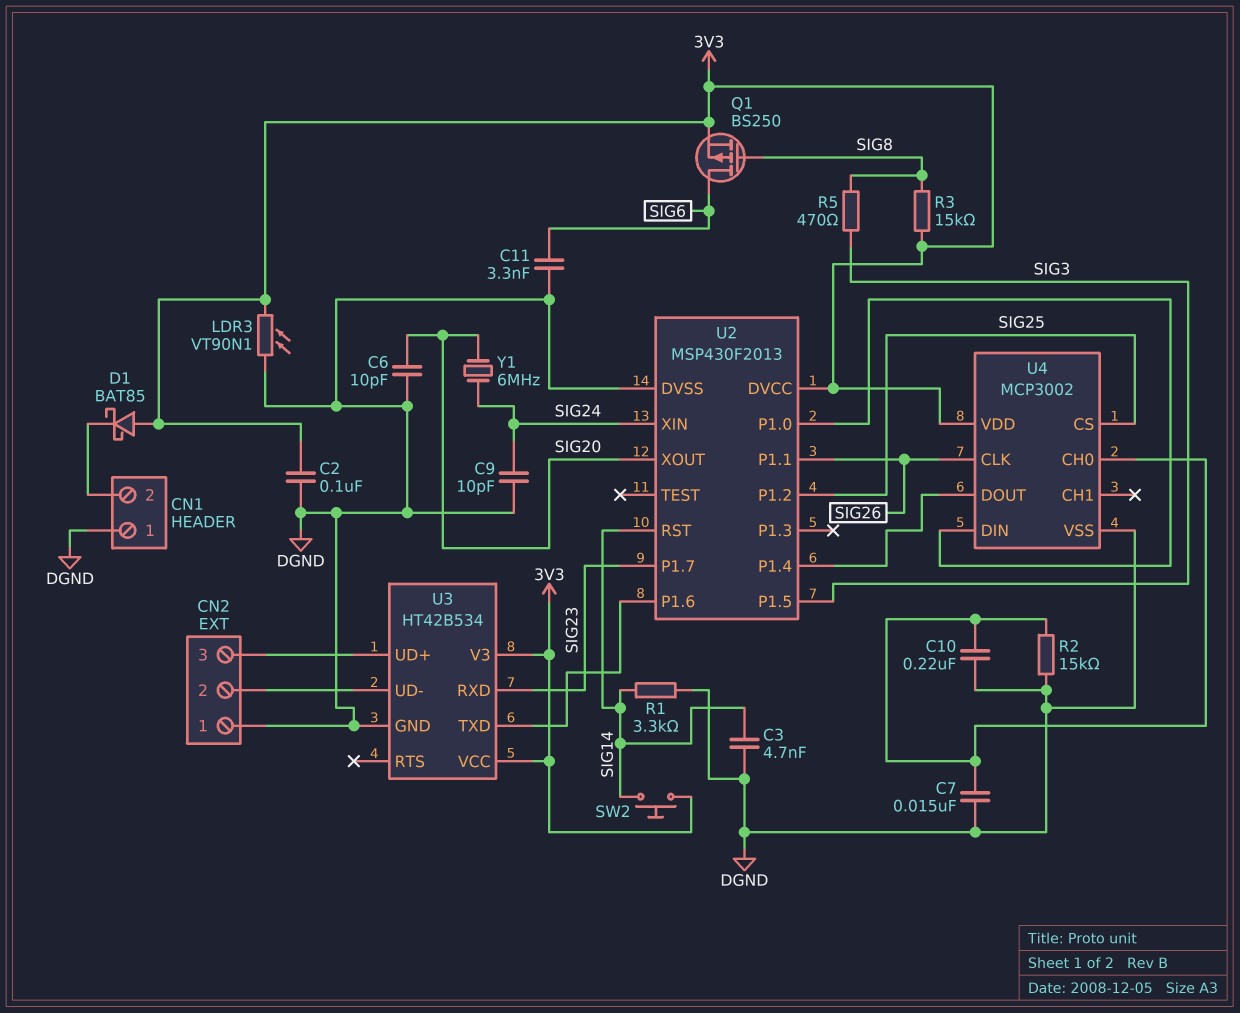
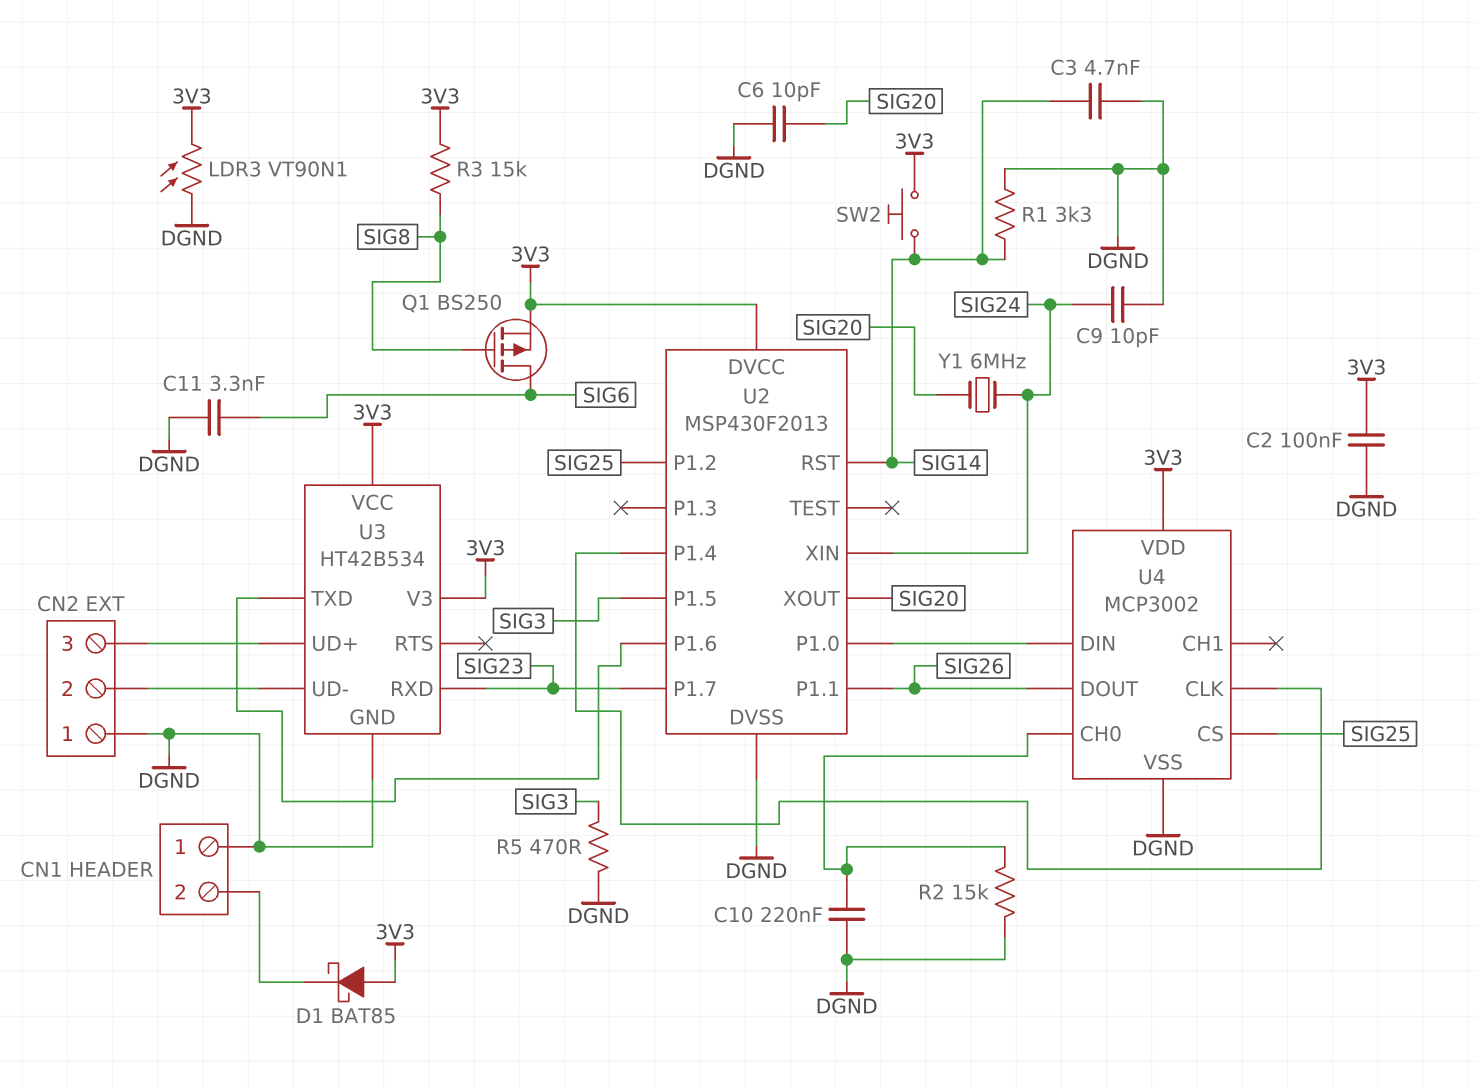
C7: 15nF (DGND, U4/CH0) -> none
R5: 470 (SIG3, SIG8) -> 470 (DGND, SIG3)
U4 pin CLK: SIG26 -> U2/P1.4
U4 pin DOUT: U2/P1.4 -> SIG26

